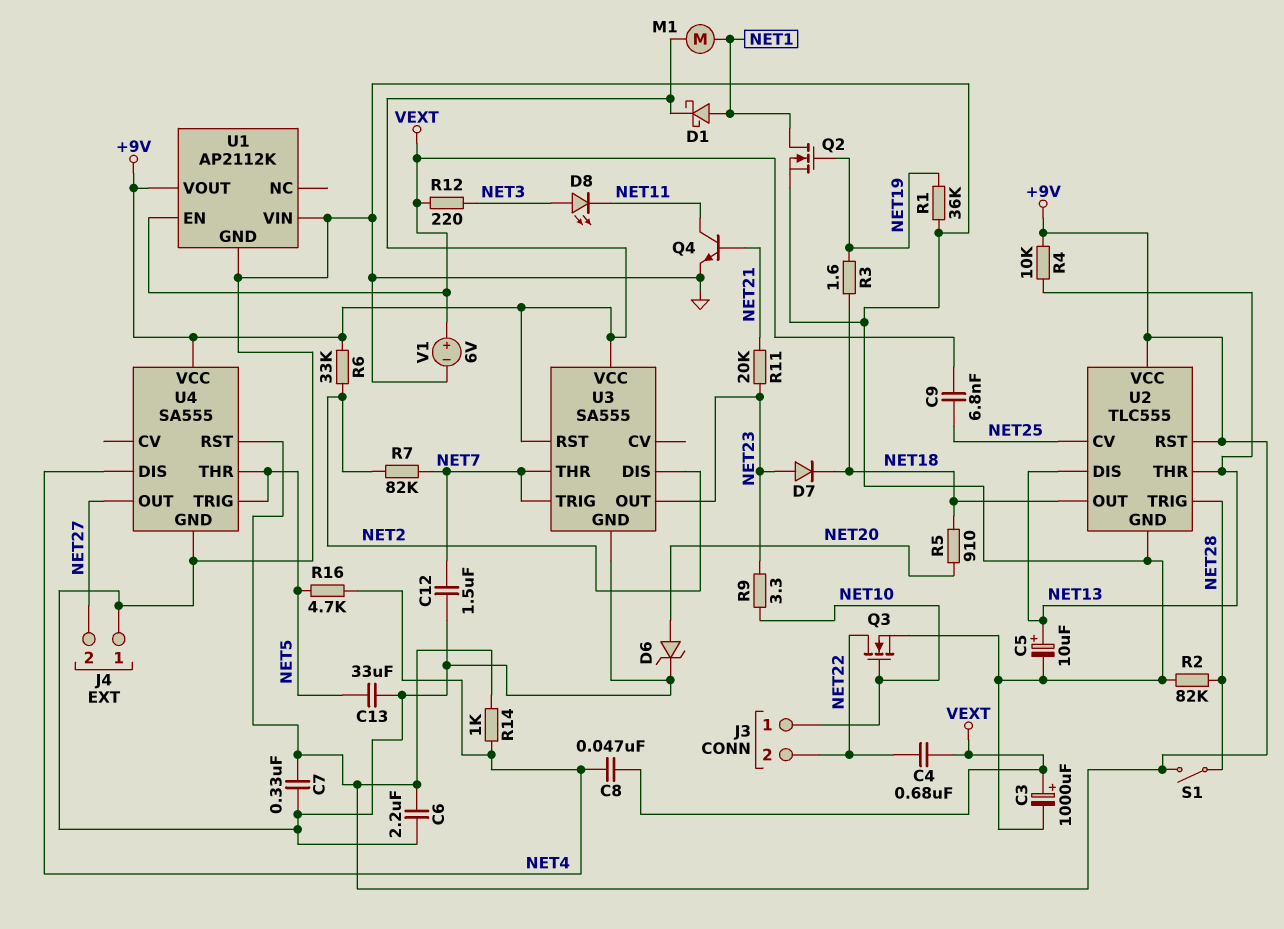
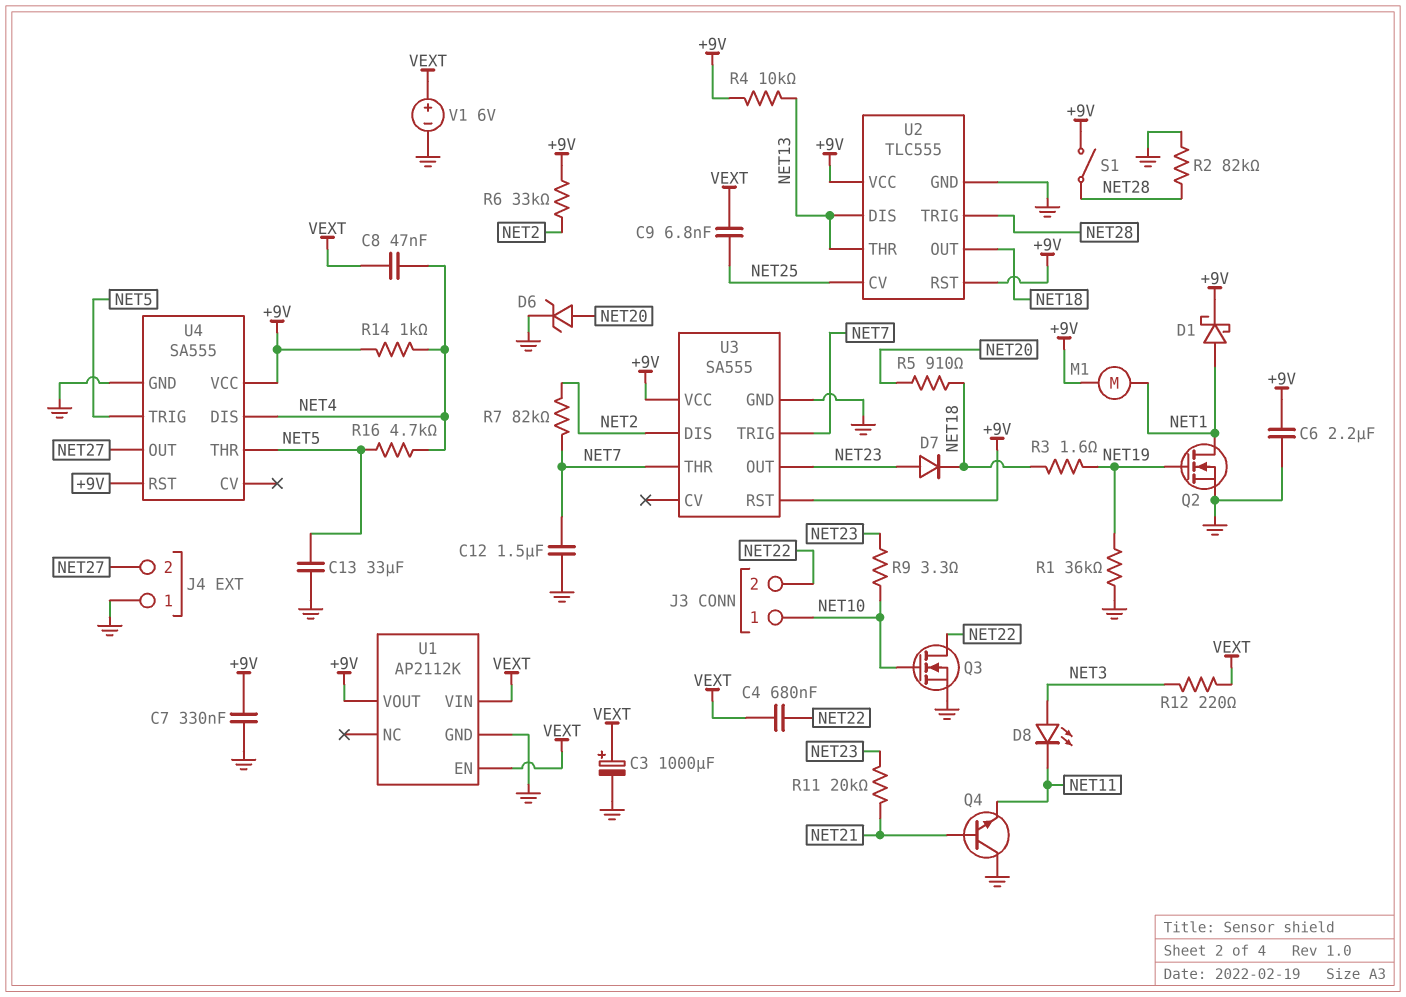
C5: 10uF (plus NET13, minus GND) -> none
Q4: NPN (B NET21, C NET11, E GND) -> NPN (B NET21, C GND, E NET11)
U1 pin VIN: GND -> VEXT

